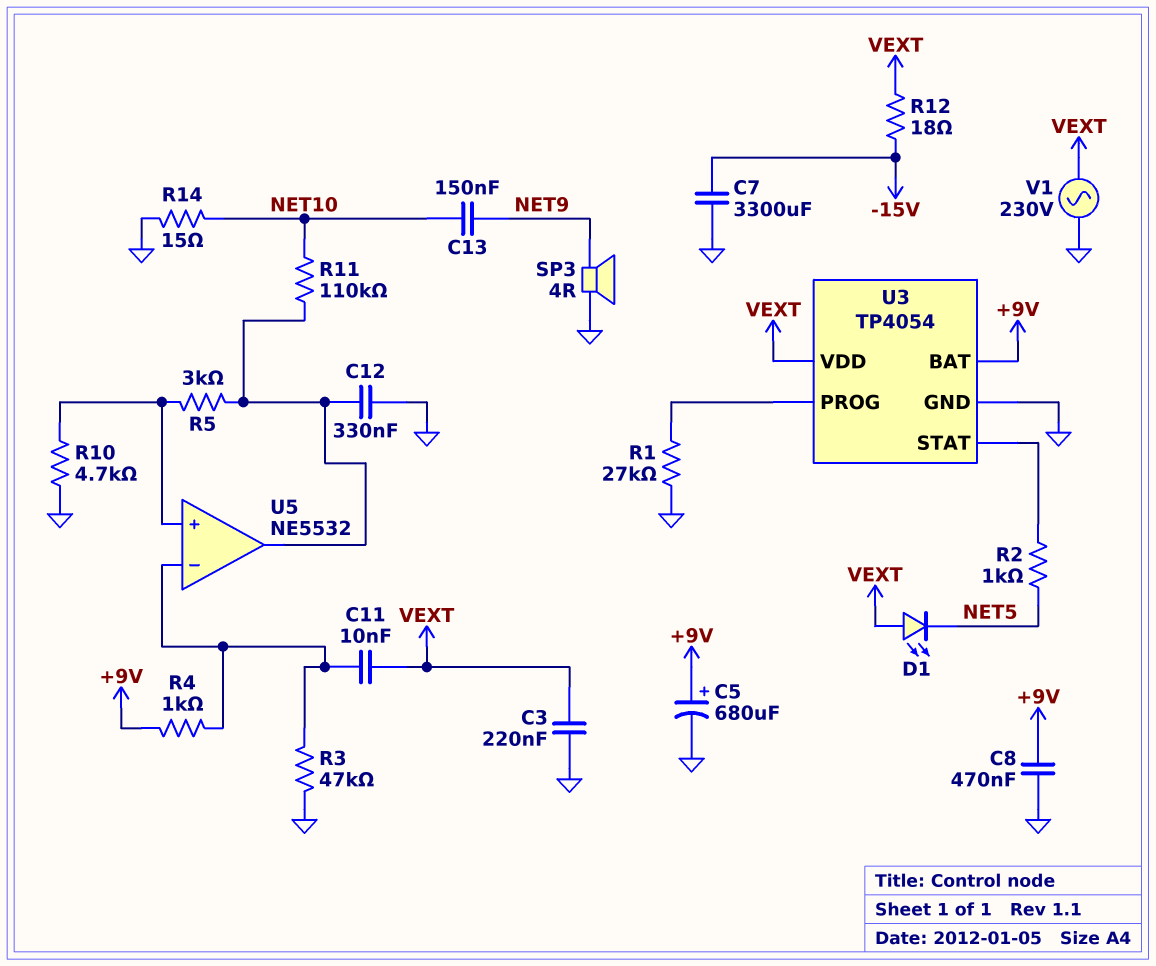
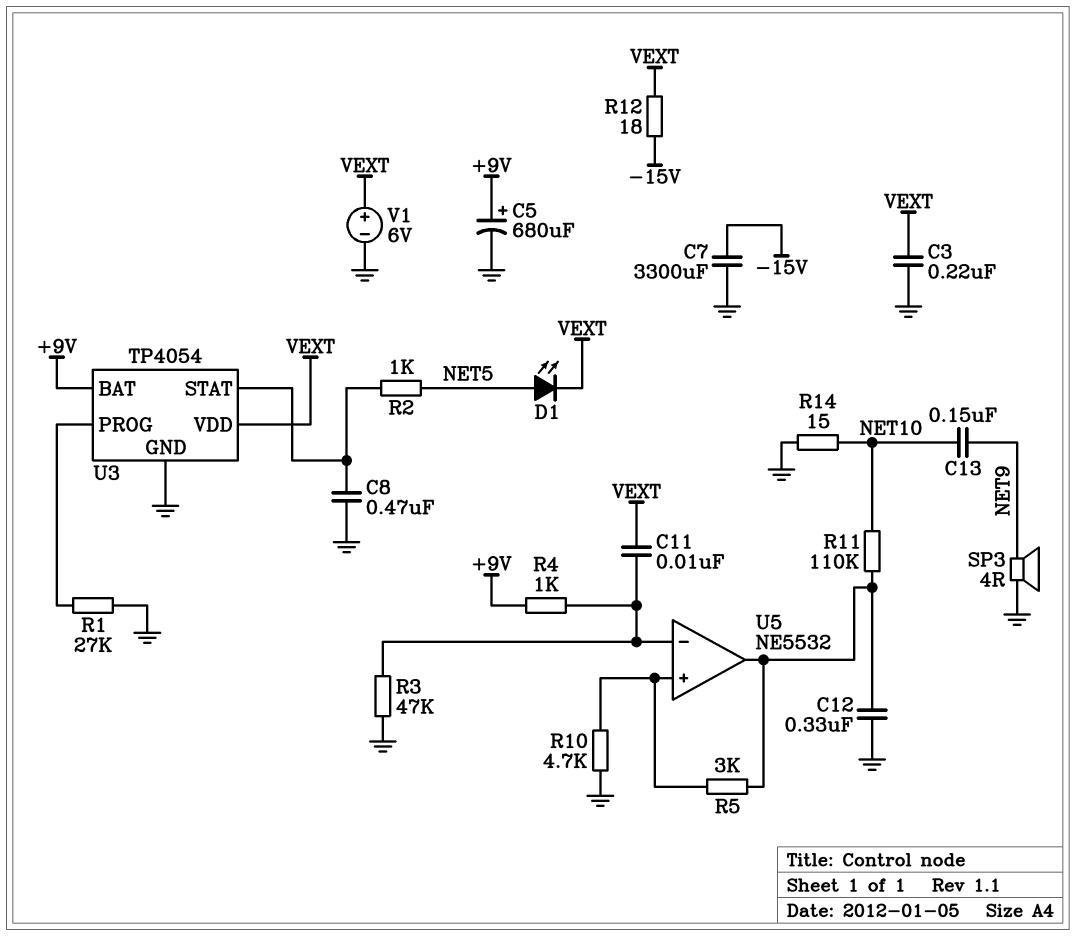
C8: 470nF (+9V, GND) -> 470nF (GND, U3/STAT)
D1: LED (A VEXT, K NET5) -> LED (A NET5, K VEXT)
V1: AC 230V (GND, VEXT) -> 6V (plus VEXT, minus GND)

